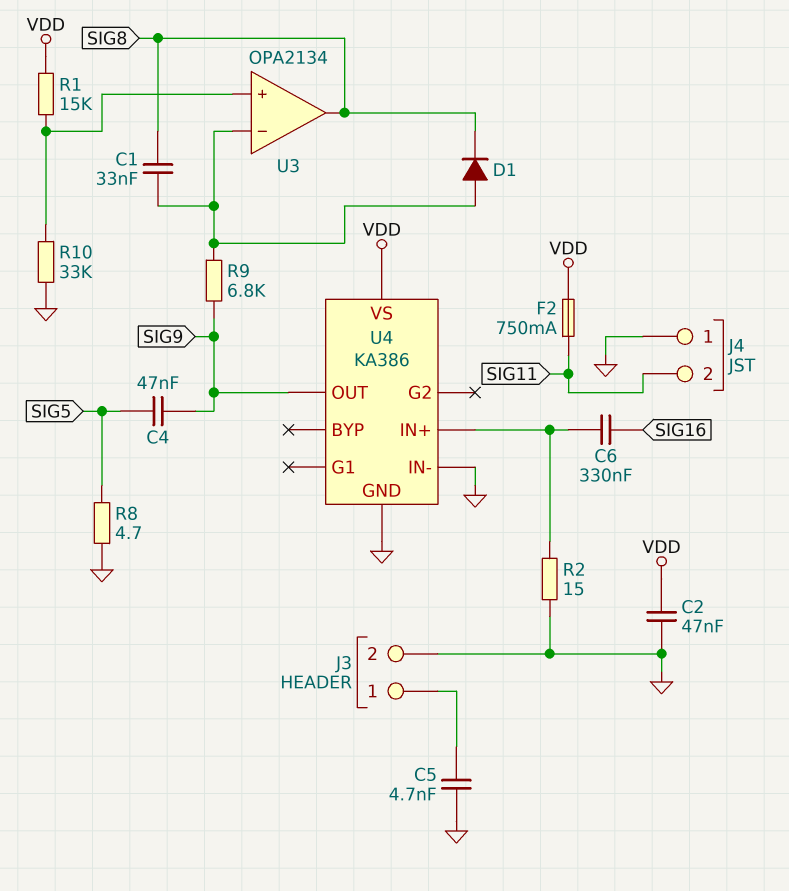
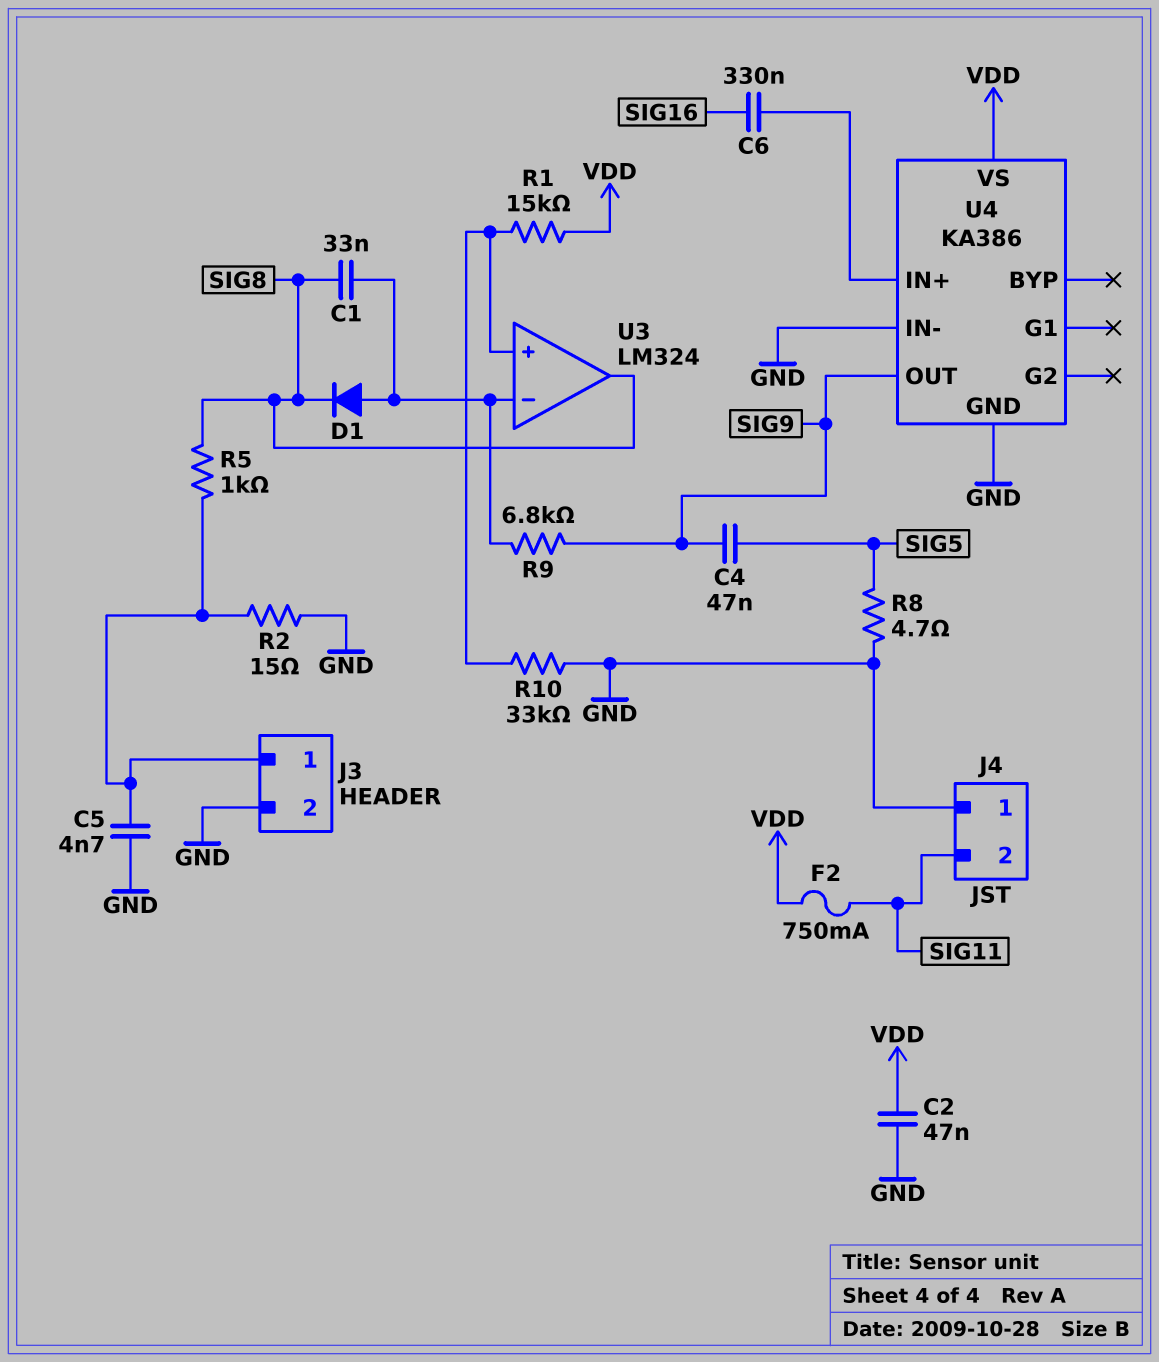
R2: 15 (GND, U4/IN+) -> 15 (GND, J3/1)
R5: none -> 1k (J3/1, SIG8)
U3: OPA2134 -> LM324

